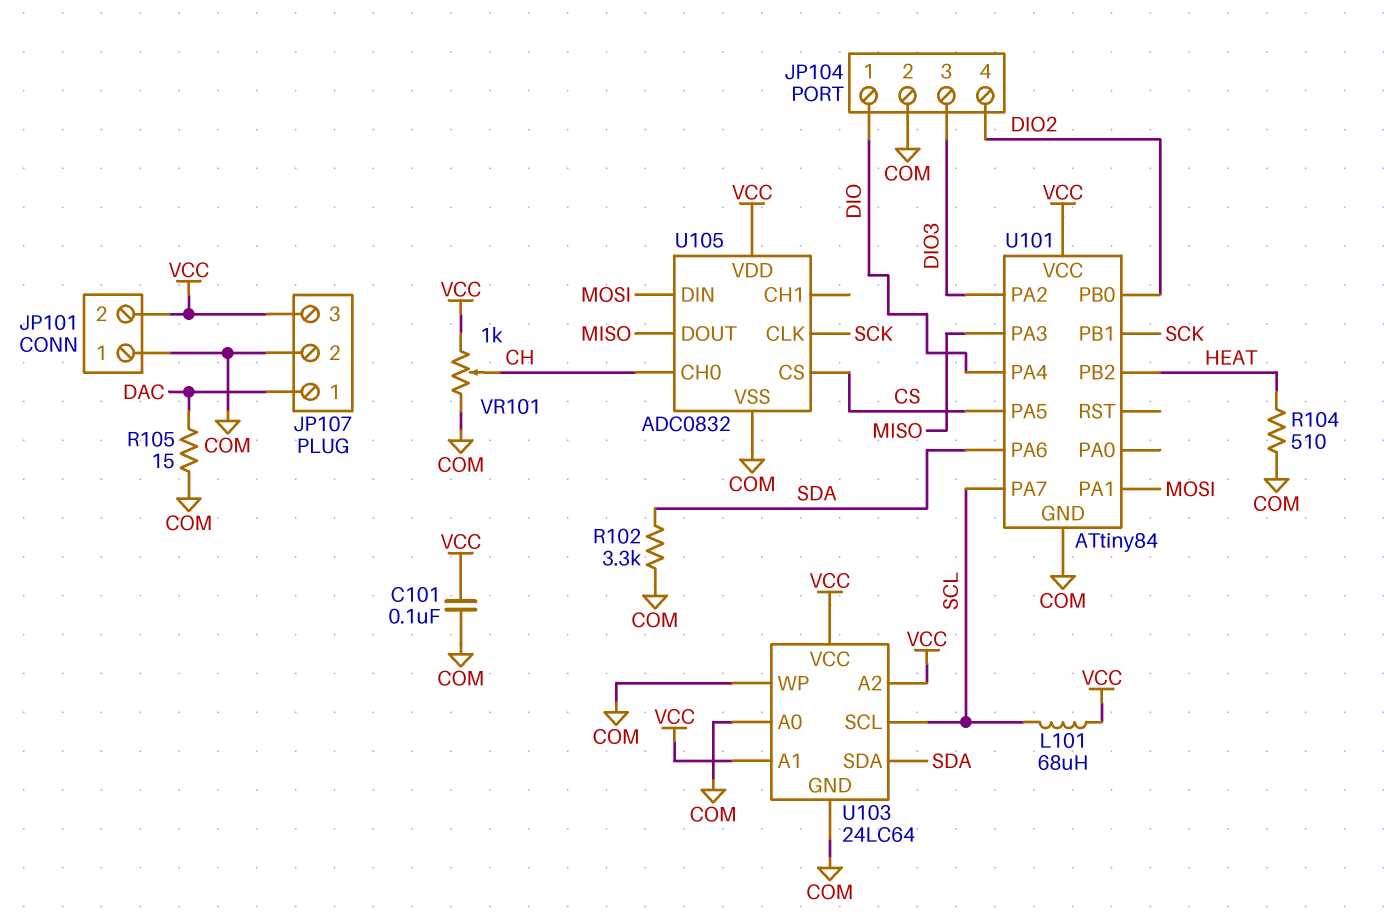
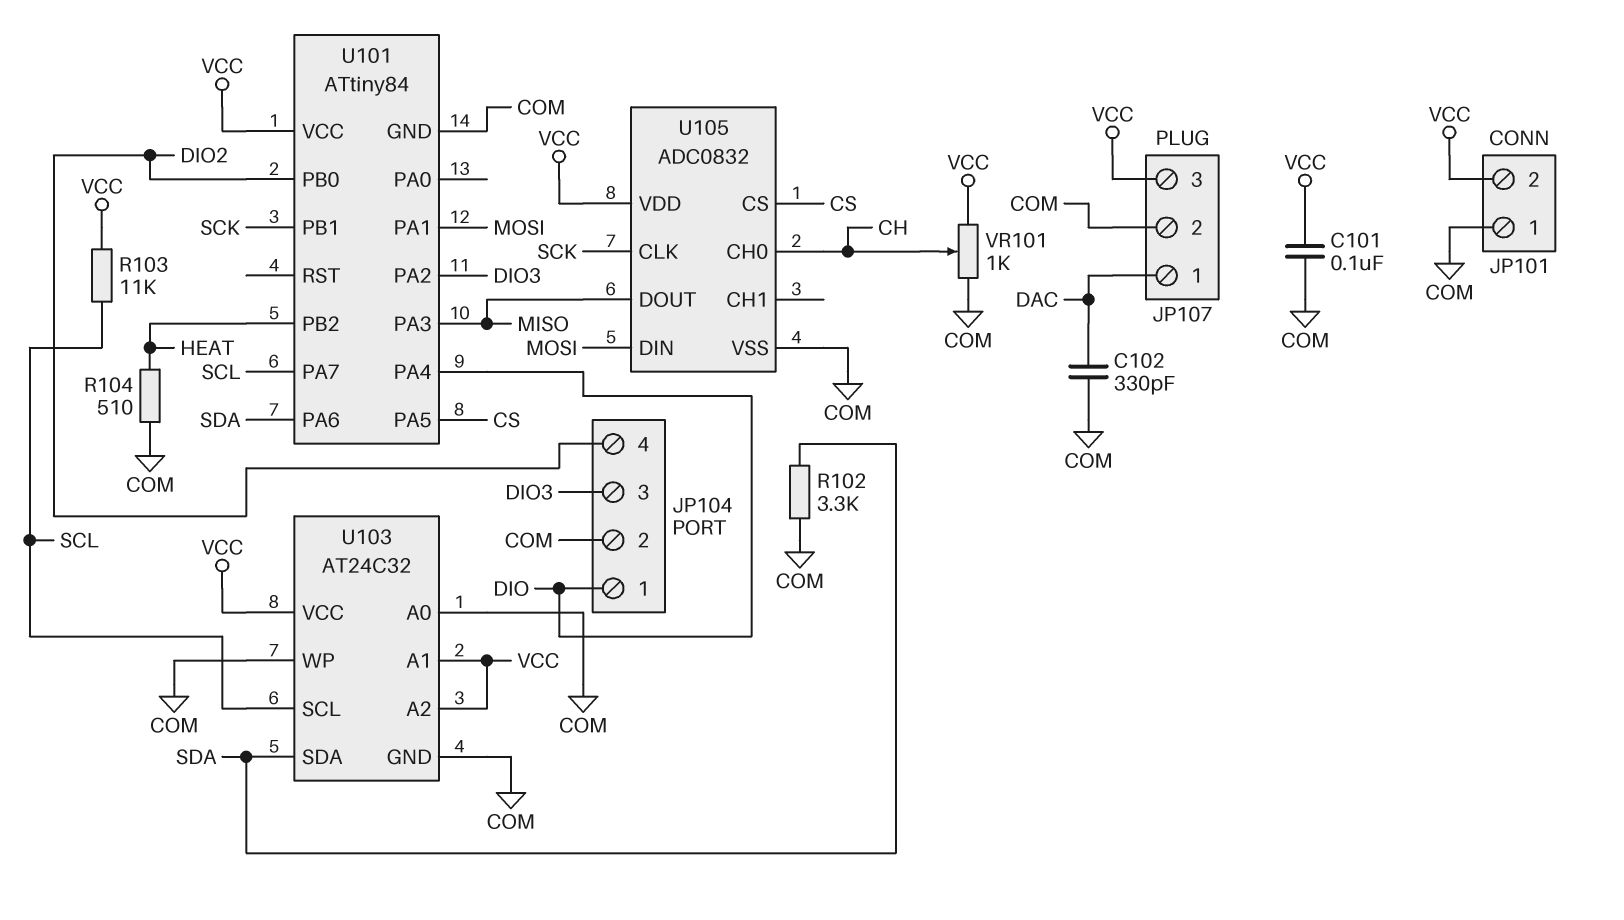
C102: none -> 330pF (COM, DAC)
L101: 68uH (SCL, VCC) -> none
R103: none -> 11k (SCL, VCC)
R105: 15 (COM, DAC) -> none
U103: 24LC64 -> AT24C32

